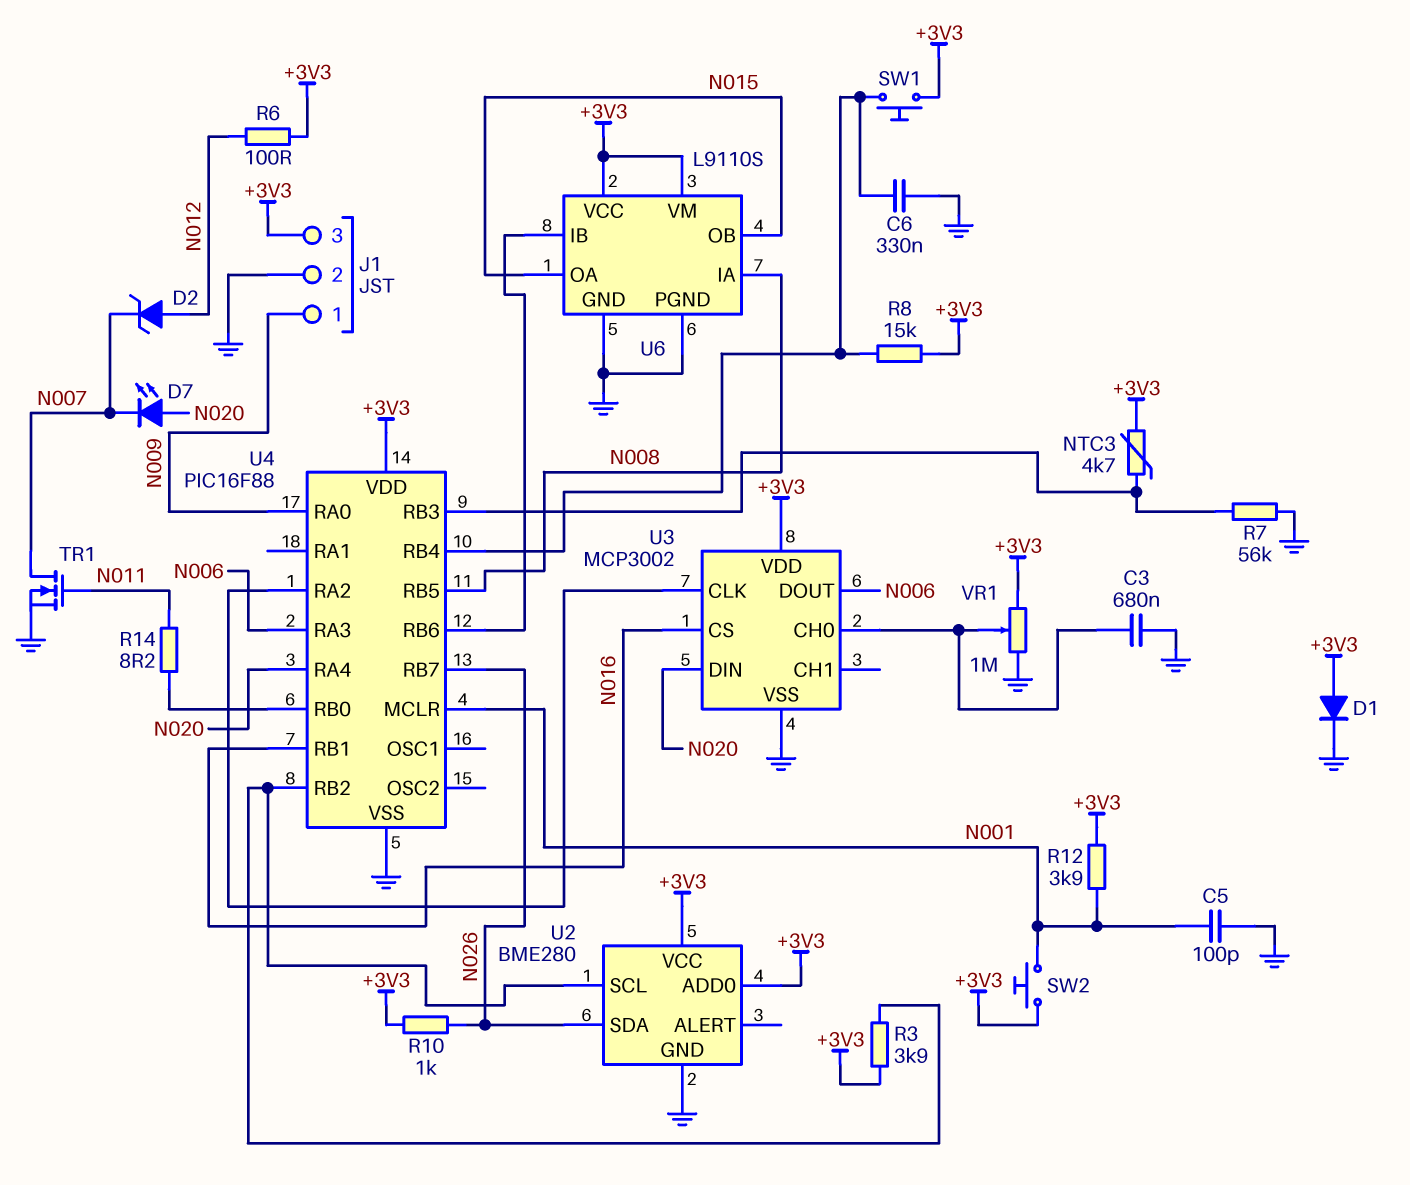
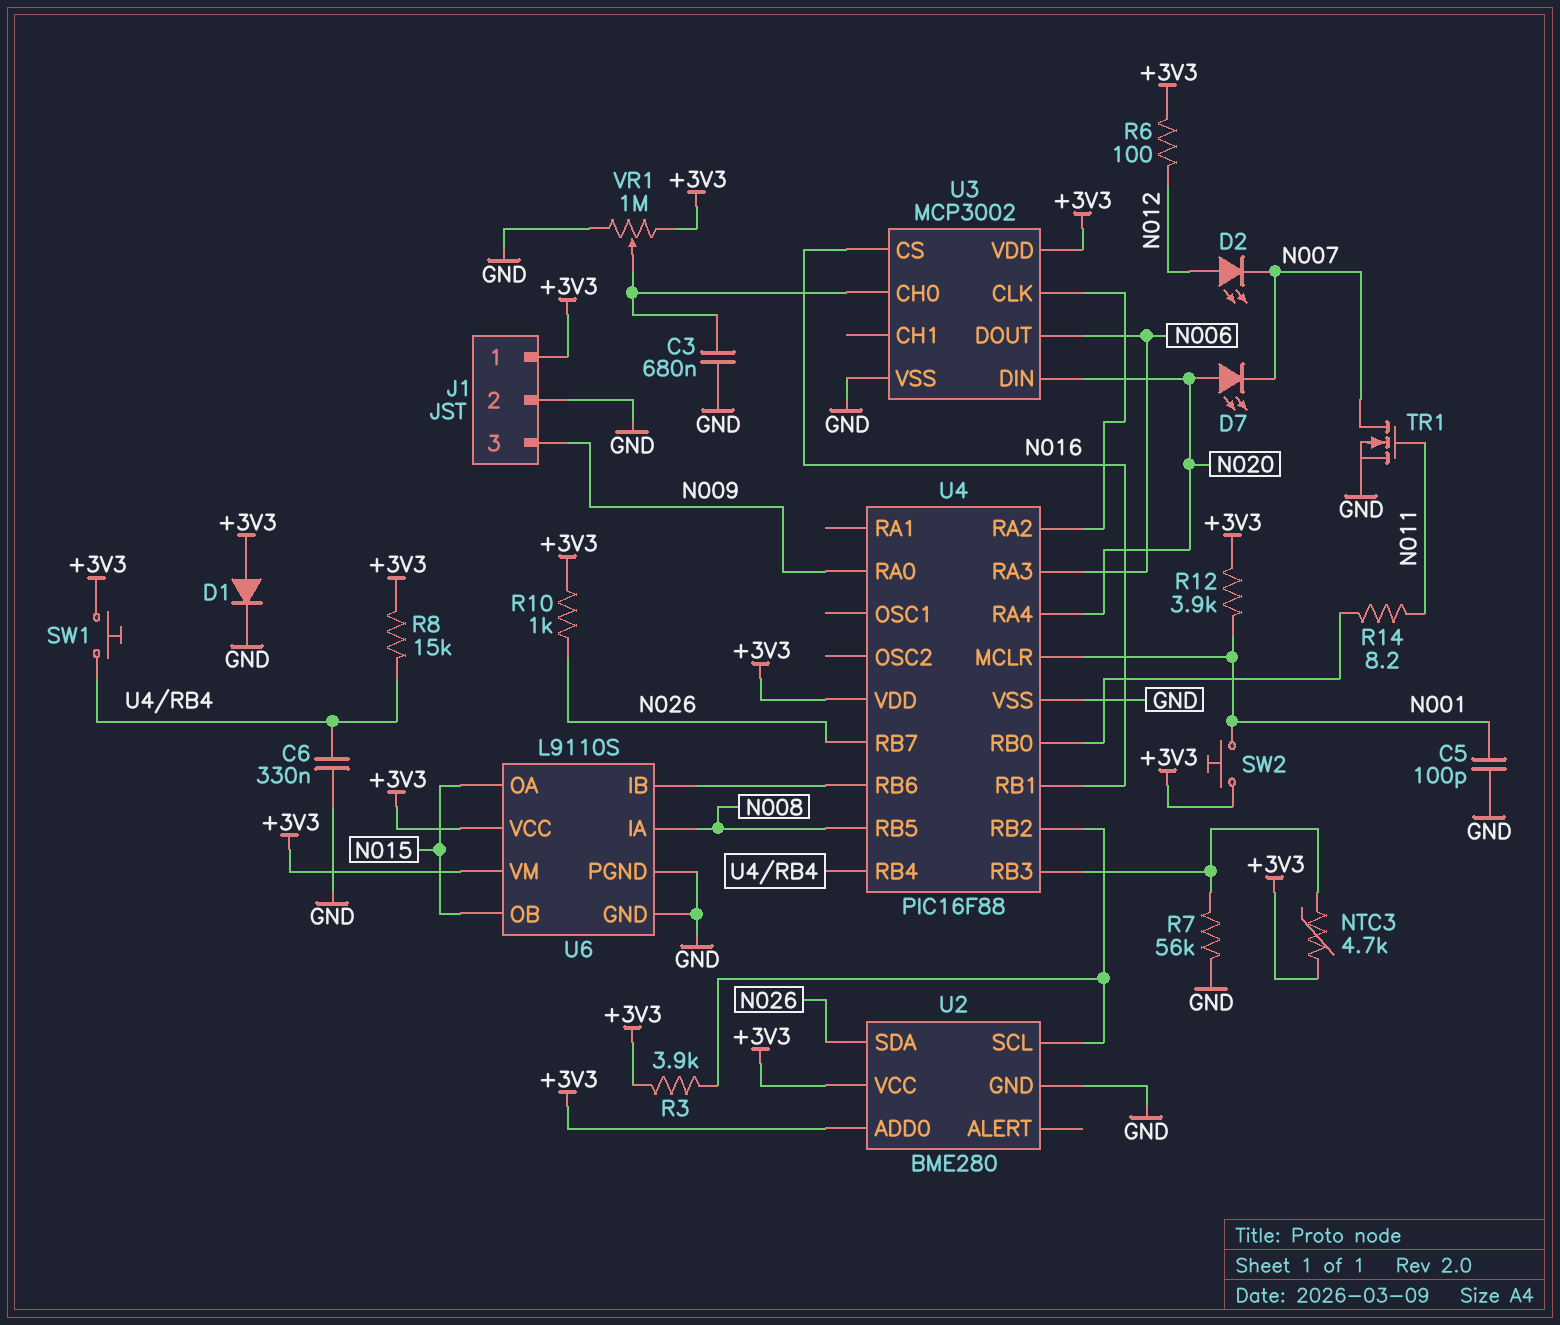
D2: zener (A N012, K N007) -> LED (A N012, K N007)
J1 pin 1: N009 -> +3V3
J1 pin 3: +3V3 -> N009

